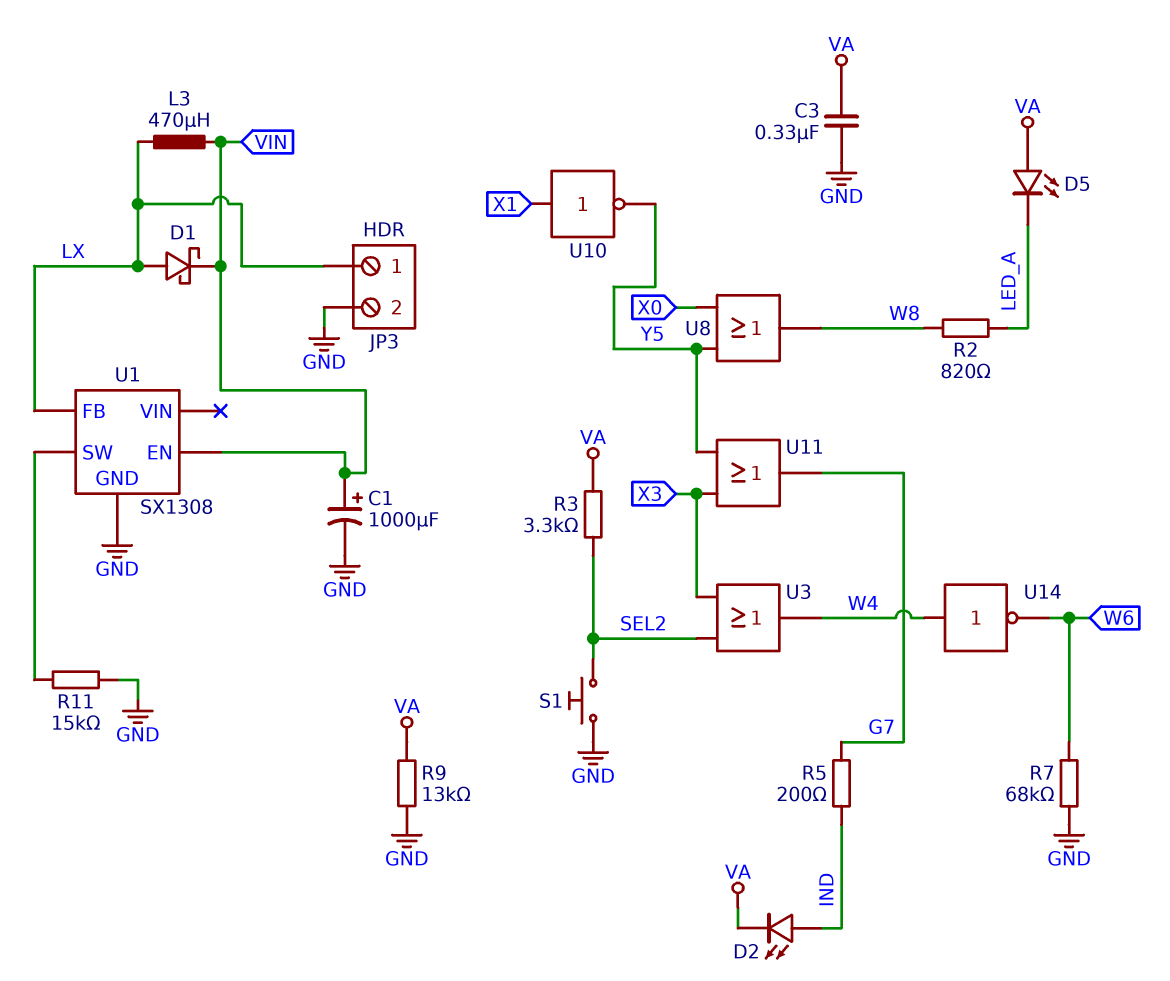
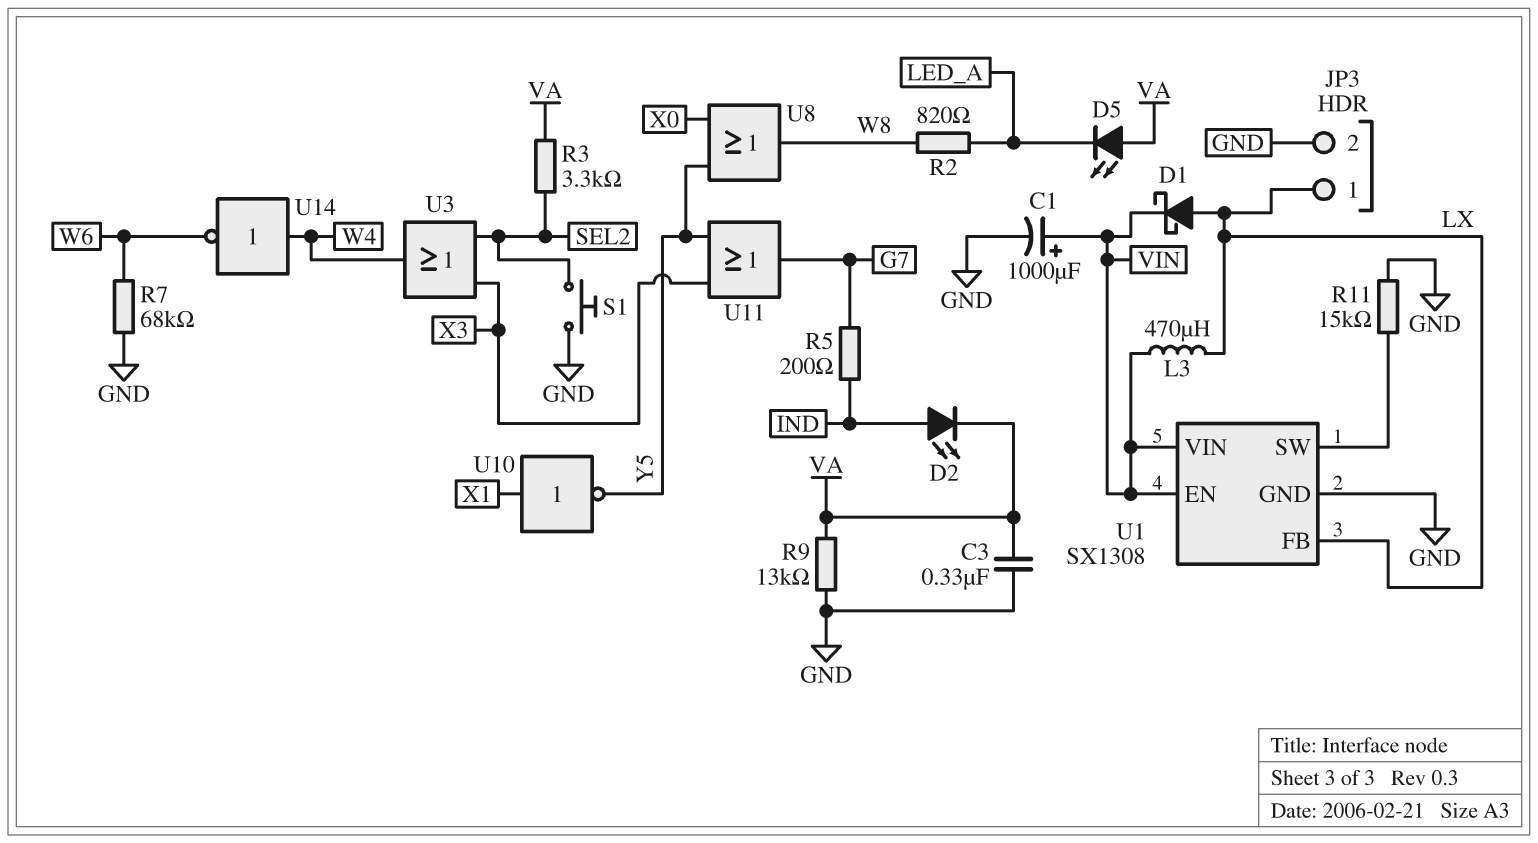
U1 pin VIN: none -> VIN

